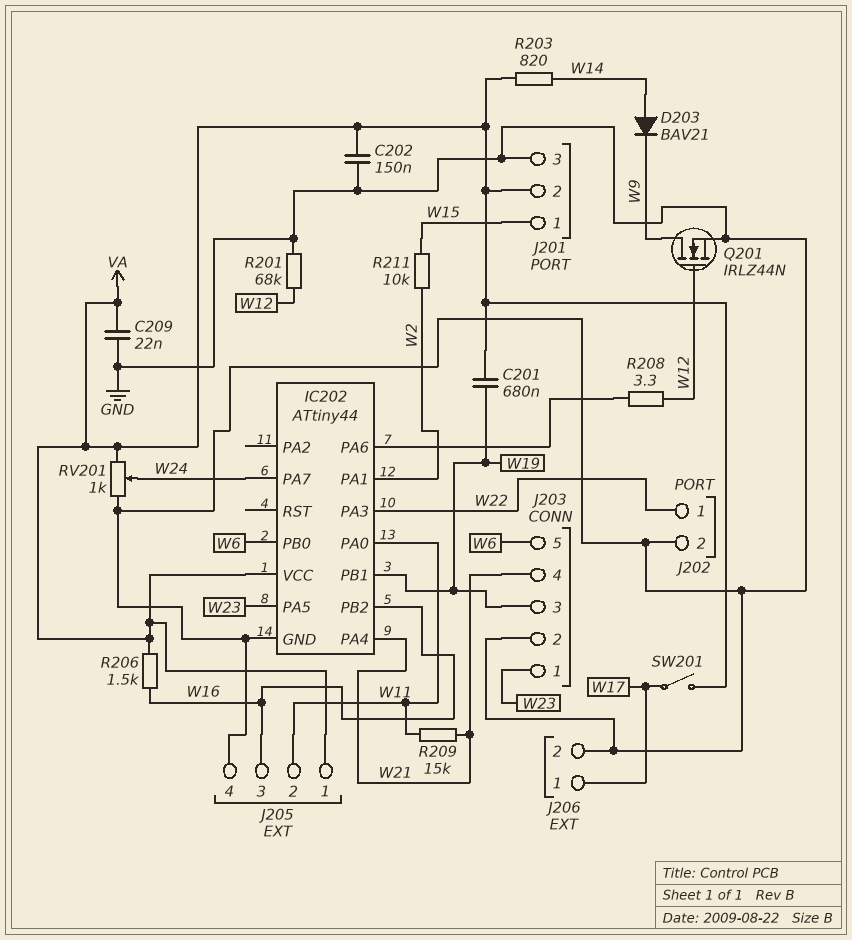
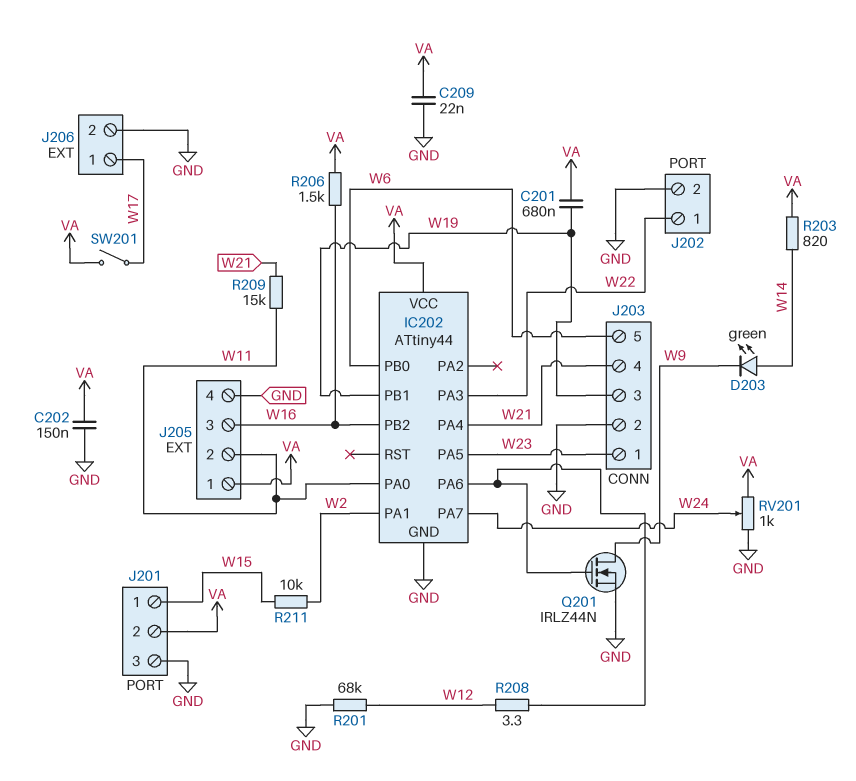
D203: diode BAV21 (A W14, K W9) -> LED green (A W14, K W9)
Q201: NMOS IRLZ44N (G W12, D W9, S GND) -> NMOS IRLZ44N (G IC202/PA6, D W9, S GND)

